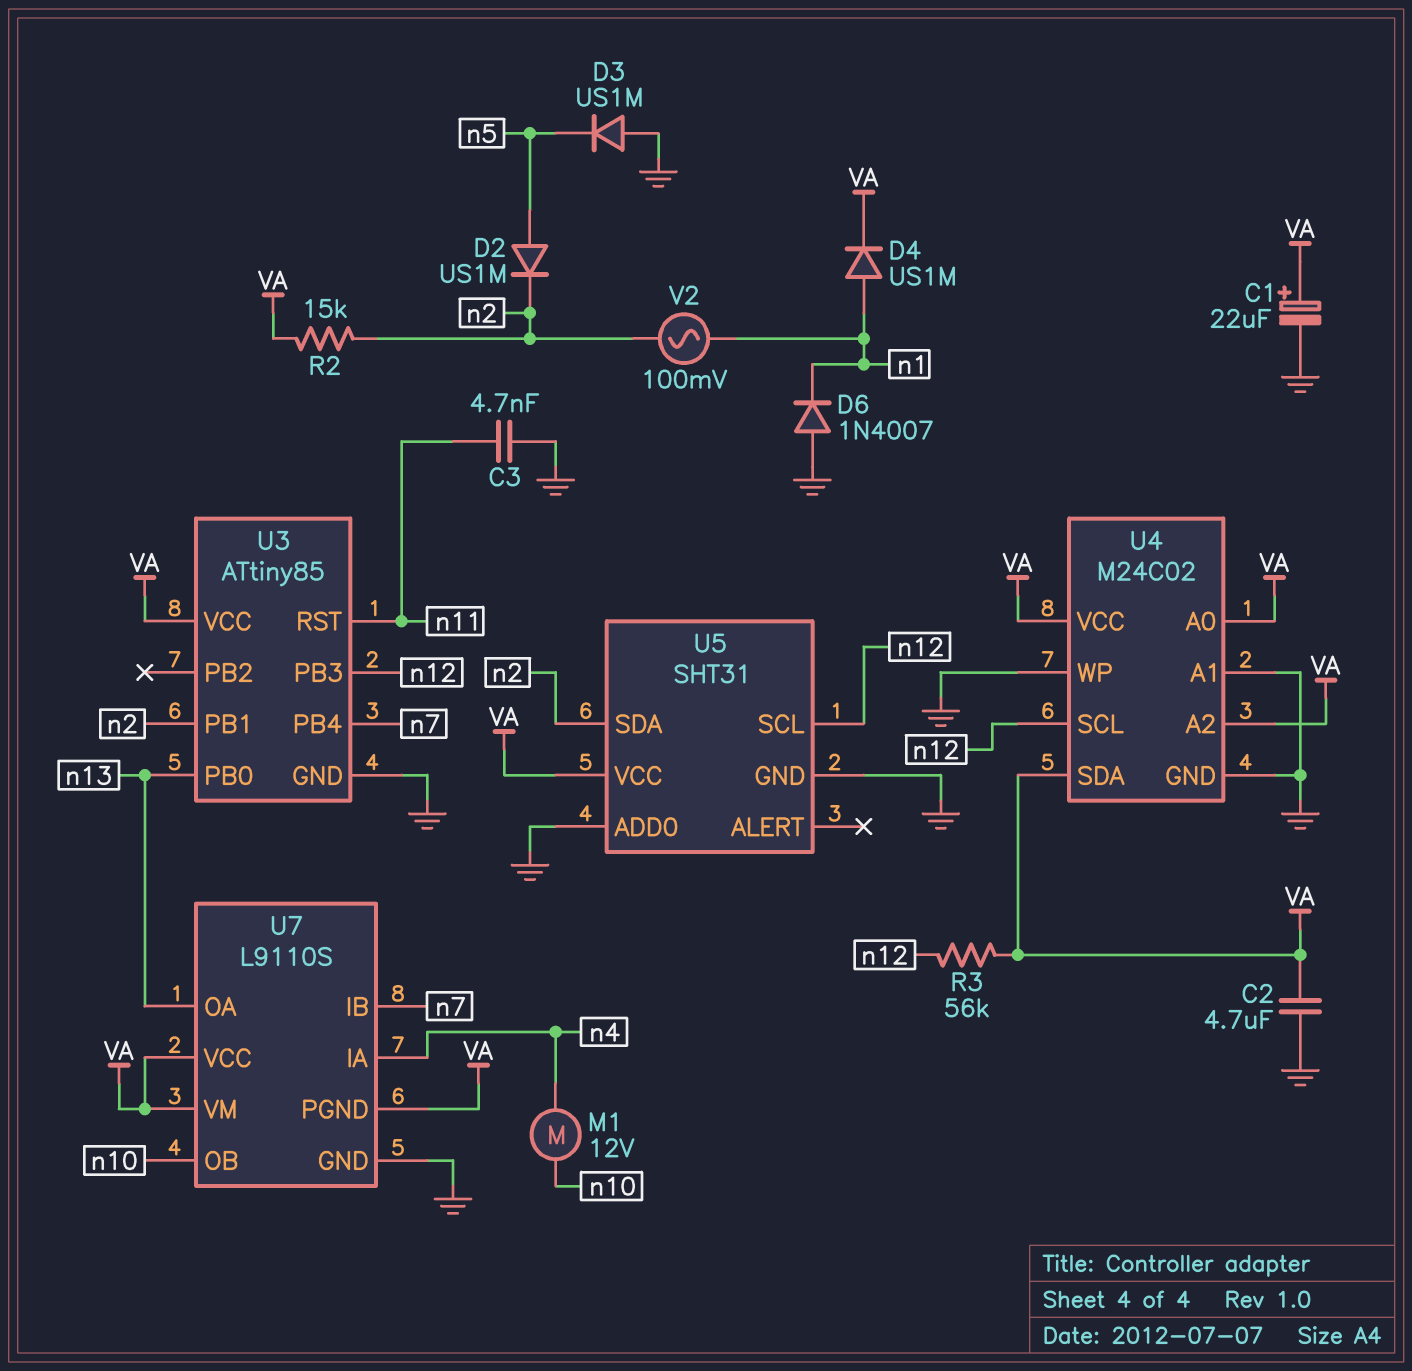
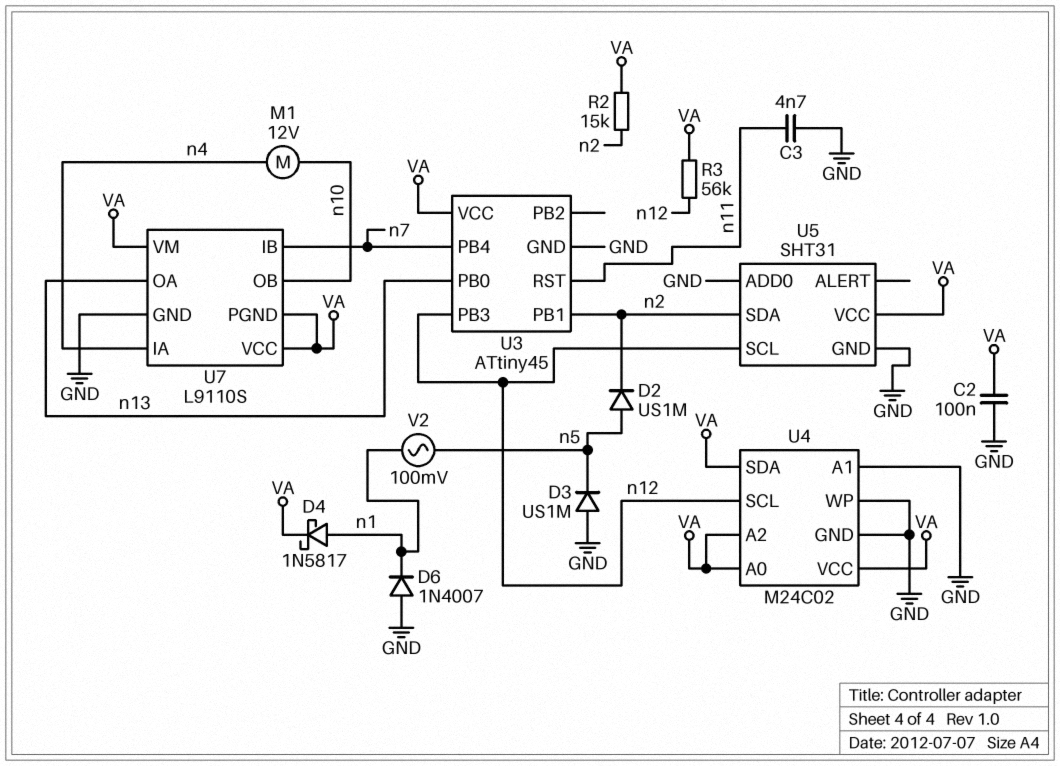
C1: 22uF (plus VA, minus GND) -> none
C2: 4.7uF (GND, VA) -> 100nF (GND, VA)
D4: diode US1M (A n1, K VA) -> schottky 1N5817 (A n1, K VA)
U3: ATtiny85 -> ATtiny45
V2: AC 100mV (n1, n2) -> AC 100mV (n1, n5)

